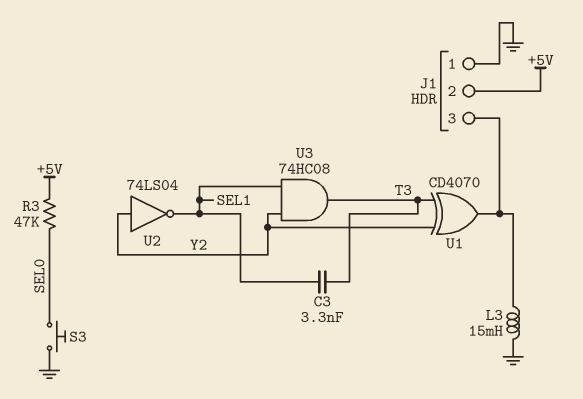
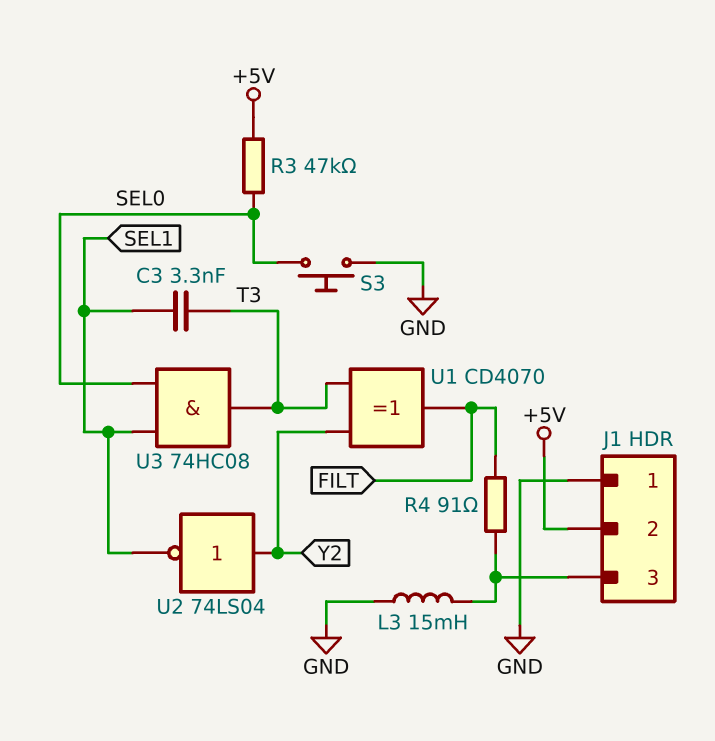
R4: none -> 91 (FILT, J1/3)
U1: XOR CD4070 (in T3, in Y2, out J1/3) -> XOR CD4070 (in T3, in Y2, out FILT)
U3: AND 74HC08 (in SEL1, in Y2, out T3) -> AND 74HC08 (in SEL0, in SEL1, out T3)

